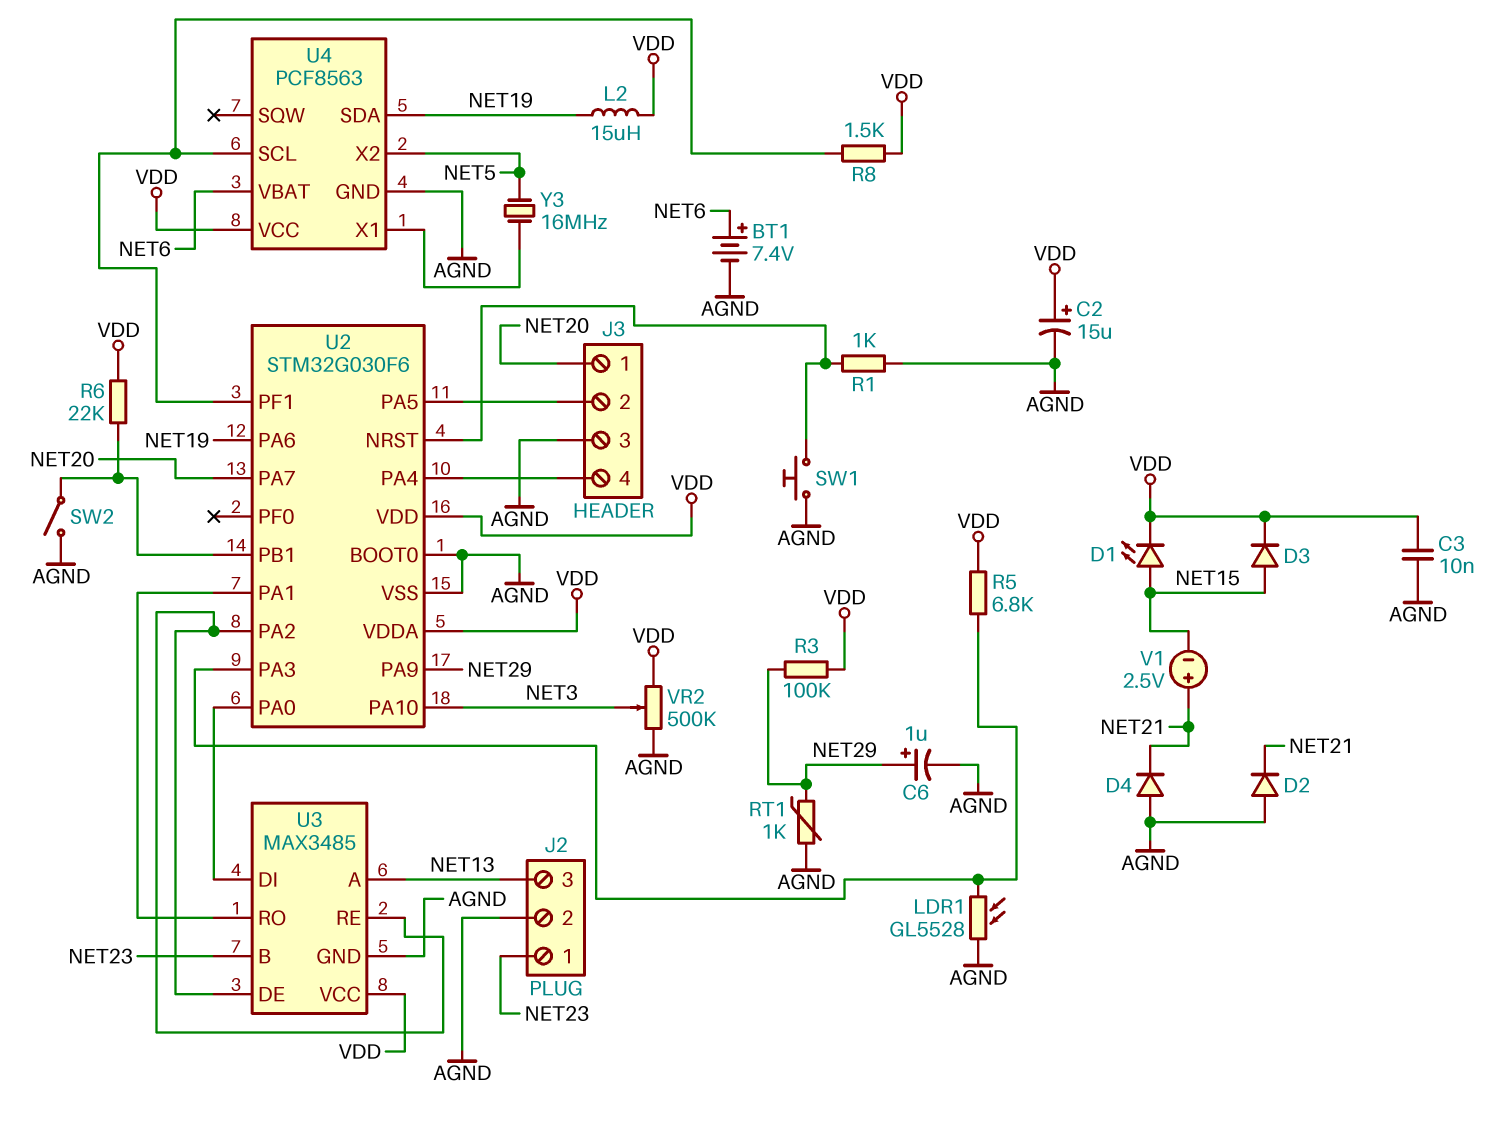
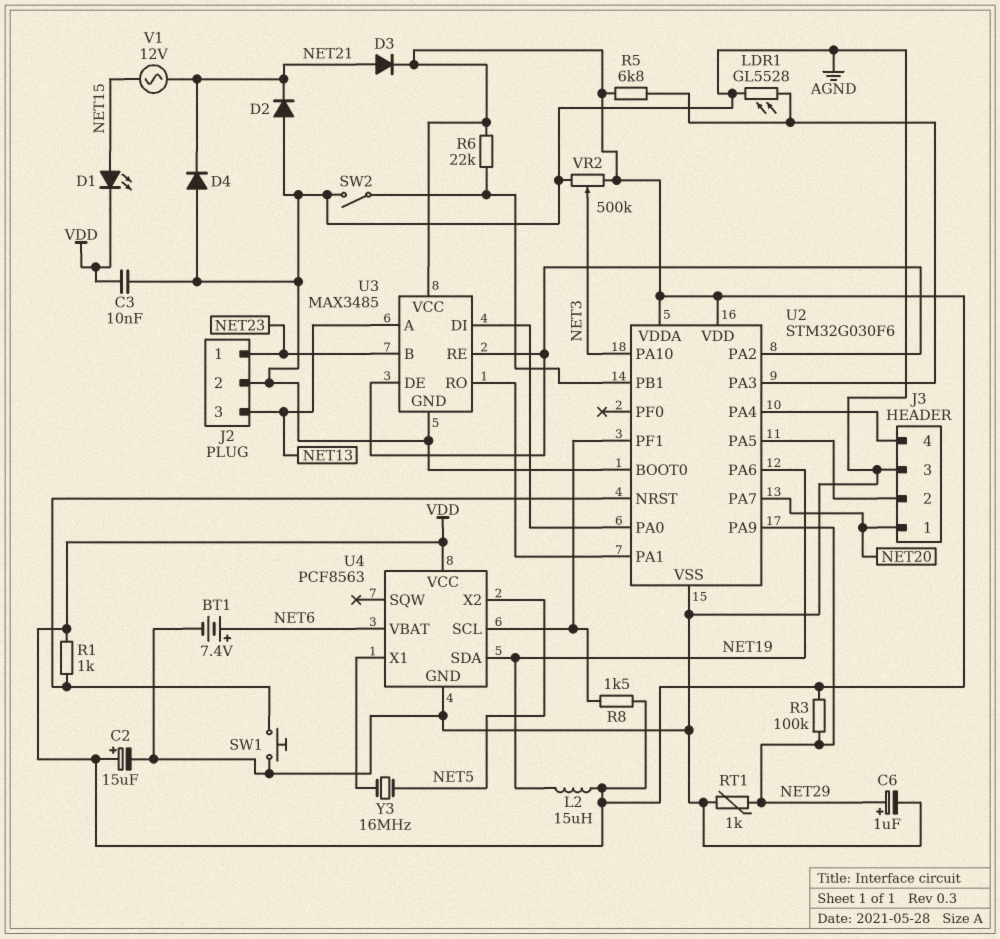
D3: diode (A NET15, K VDD) -> diode (A NET21, K VDD)
R1: 1k (AGND, U2/NRST) -> 1k (U2/NRST, VDD)
V1: 2.5V (plus NET21, minus NET15) -> AC 12V (NET15, NET21)

